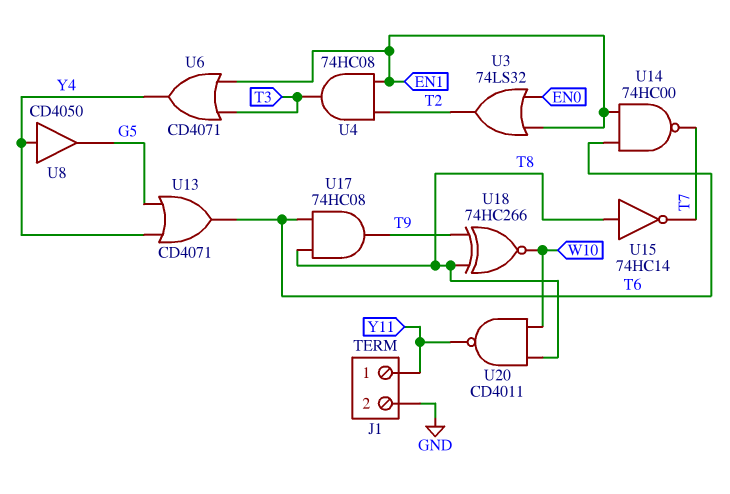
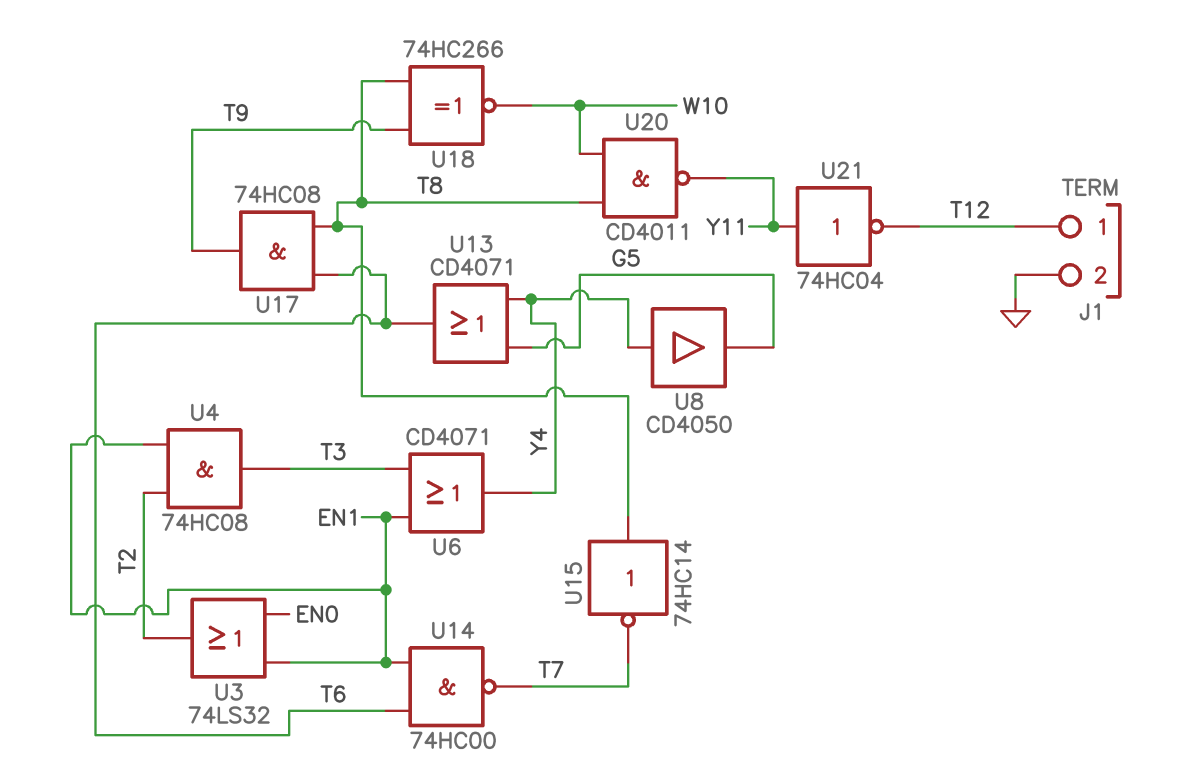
J1 pin 1: Y11 -> T12
U21: none -> NOT 74HC04 (in Y11, out T12)

